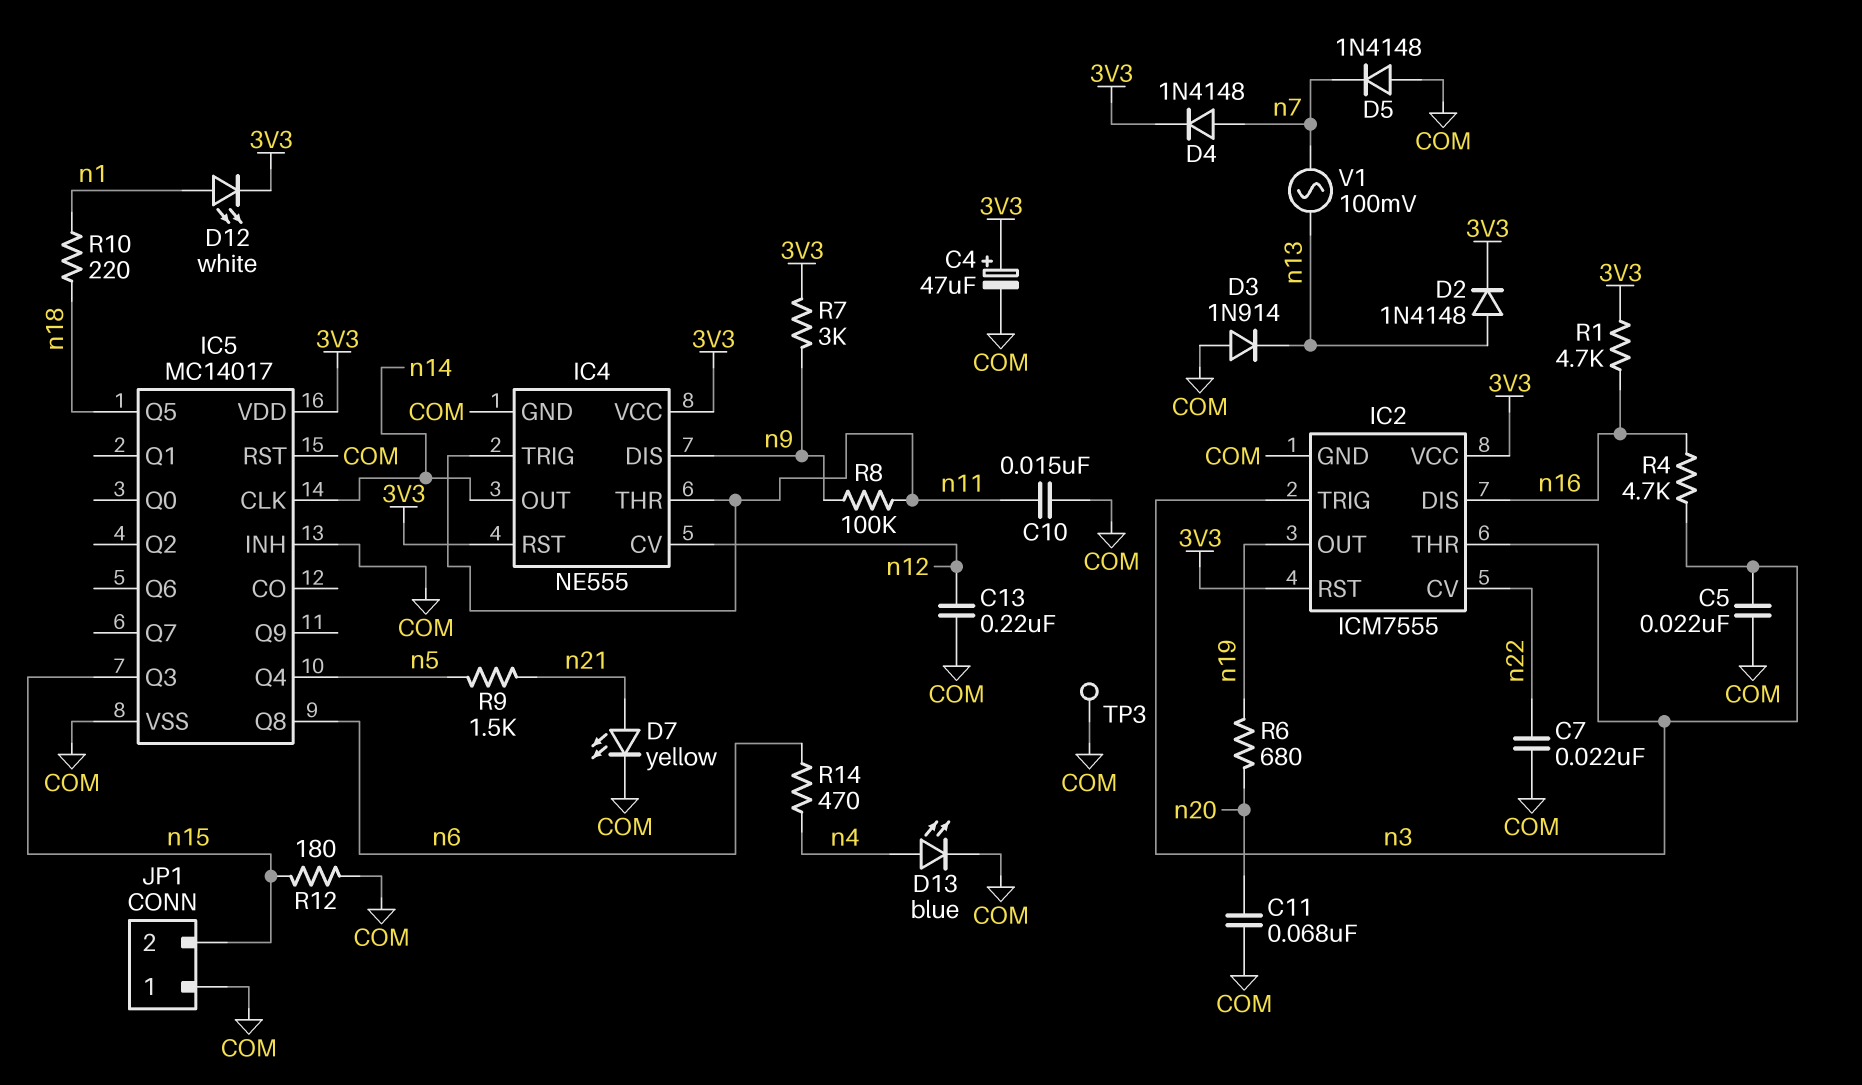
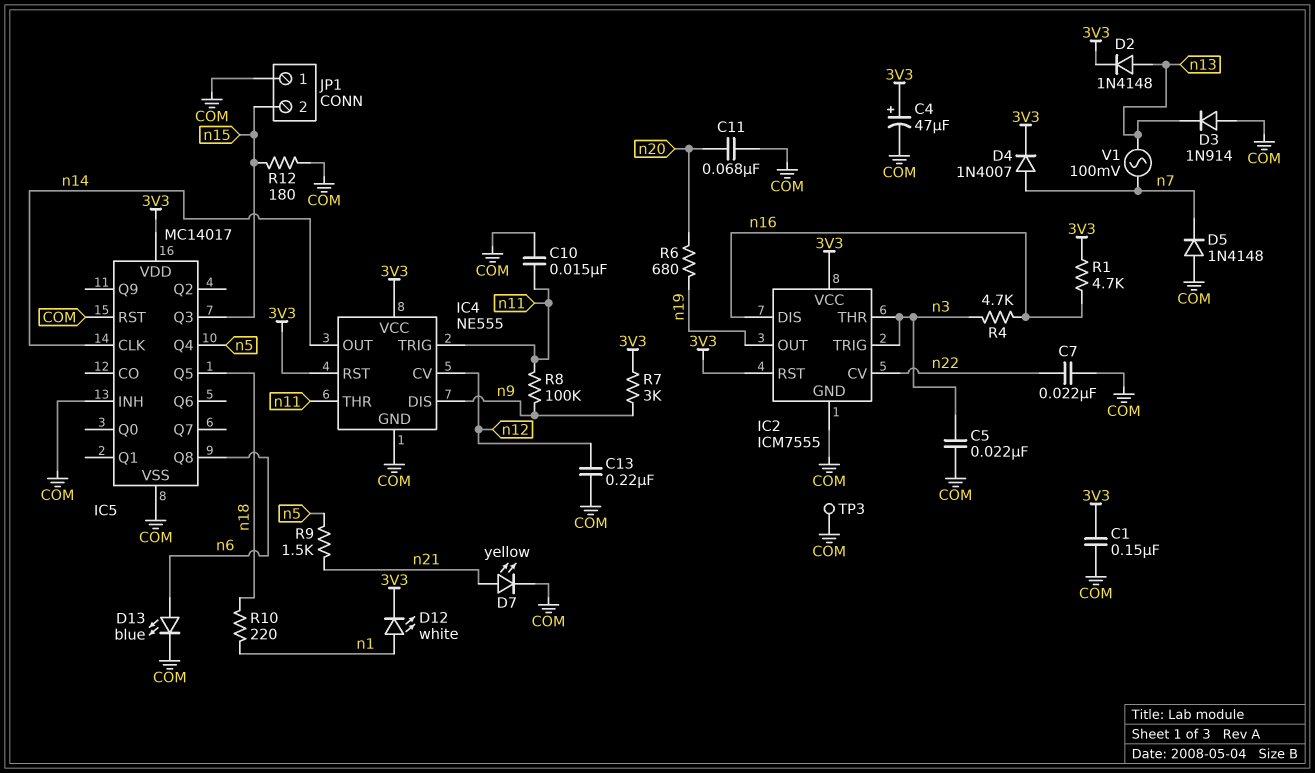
C1: none -> 150nF (3V3, COM)
D4: diode 1N4148 (A n7, K 3V3) -> diode 1N4007 (A n7, K 3V3)
D13: LED blue (A n4, K COM) -> LED blue (A n6, K COM)
R14: 470 (n4, n6) -> none

